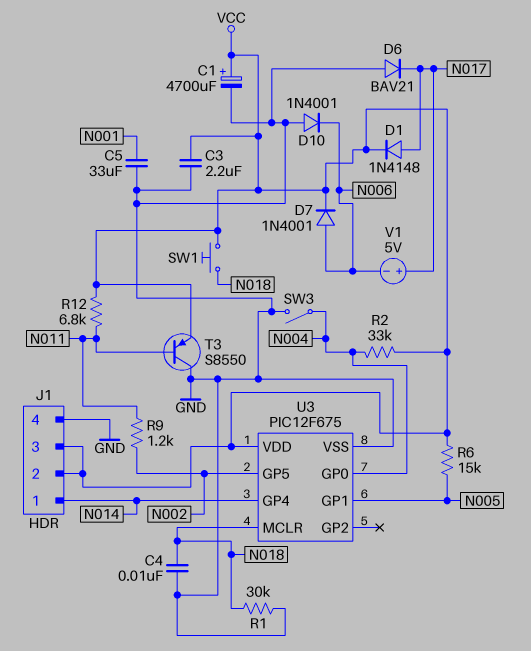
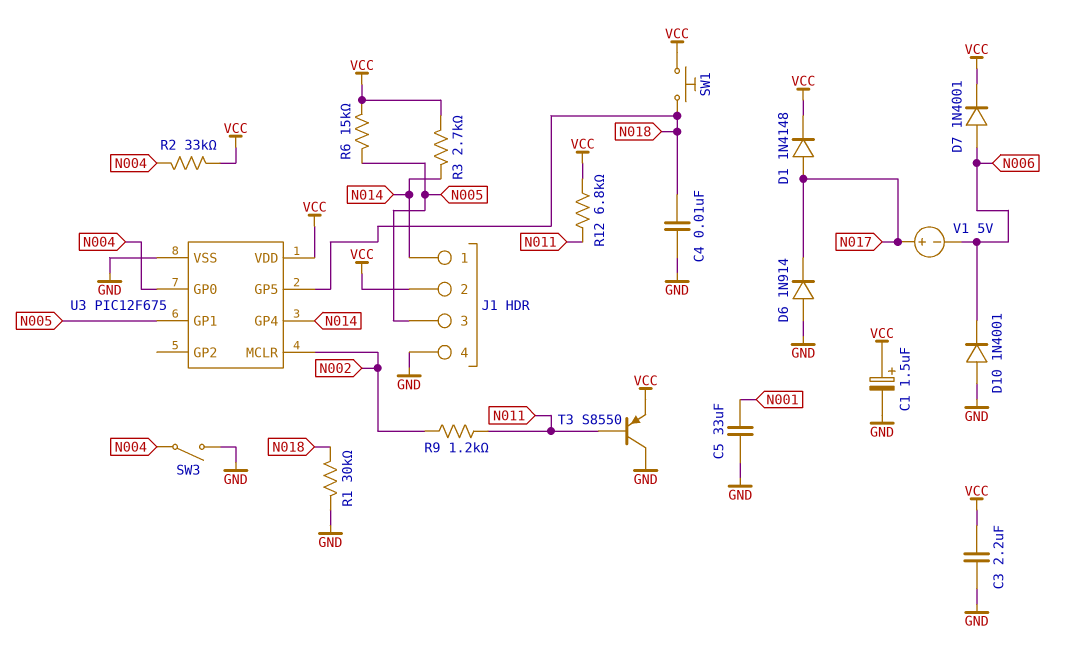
C1: 4700uF (plus VCC, minus GND) -> 1.5uF (plus VCC, minus GND)
D6: diode BAV21 (A GND, K N017) -> diode 1N914 (A GND, K N017)
J1 pin 3: VCC -> N005
R3: none -> 2.7k (N014, VCC)
U3 pin GP5: N002 -> N018
U3 pin MCLR: N018 -> N002

